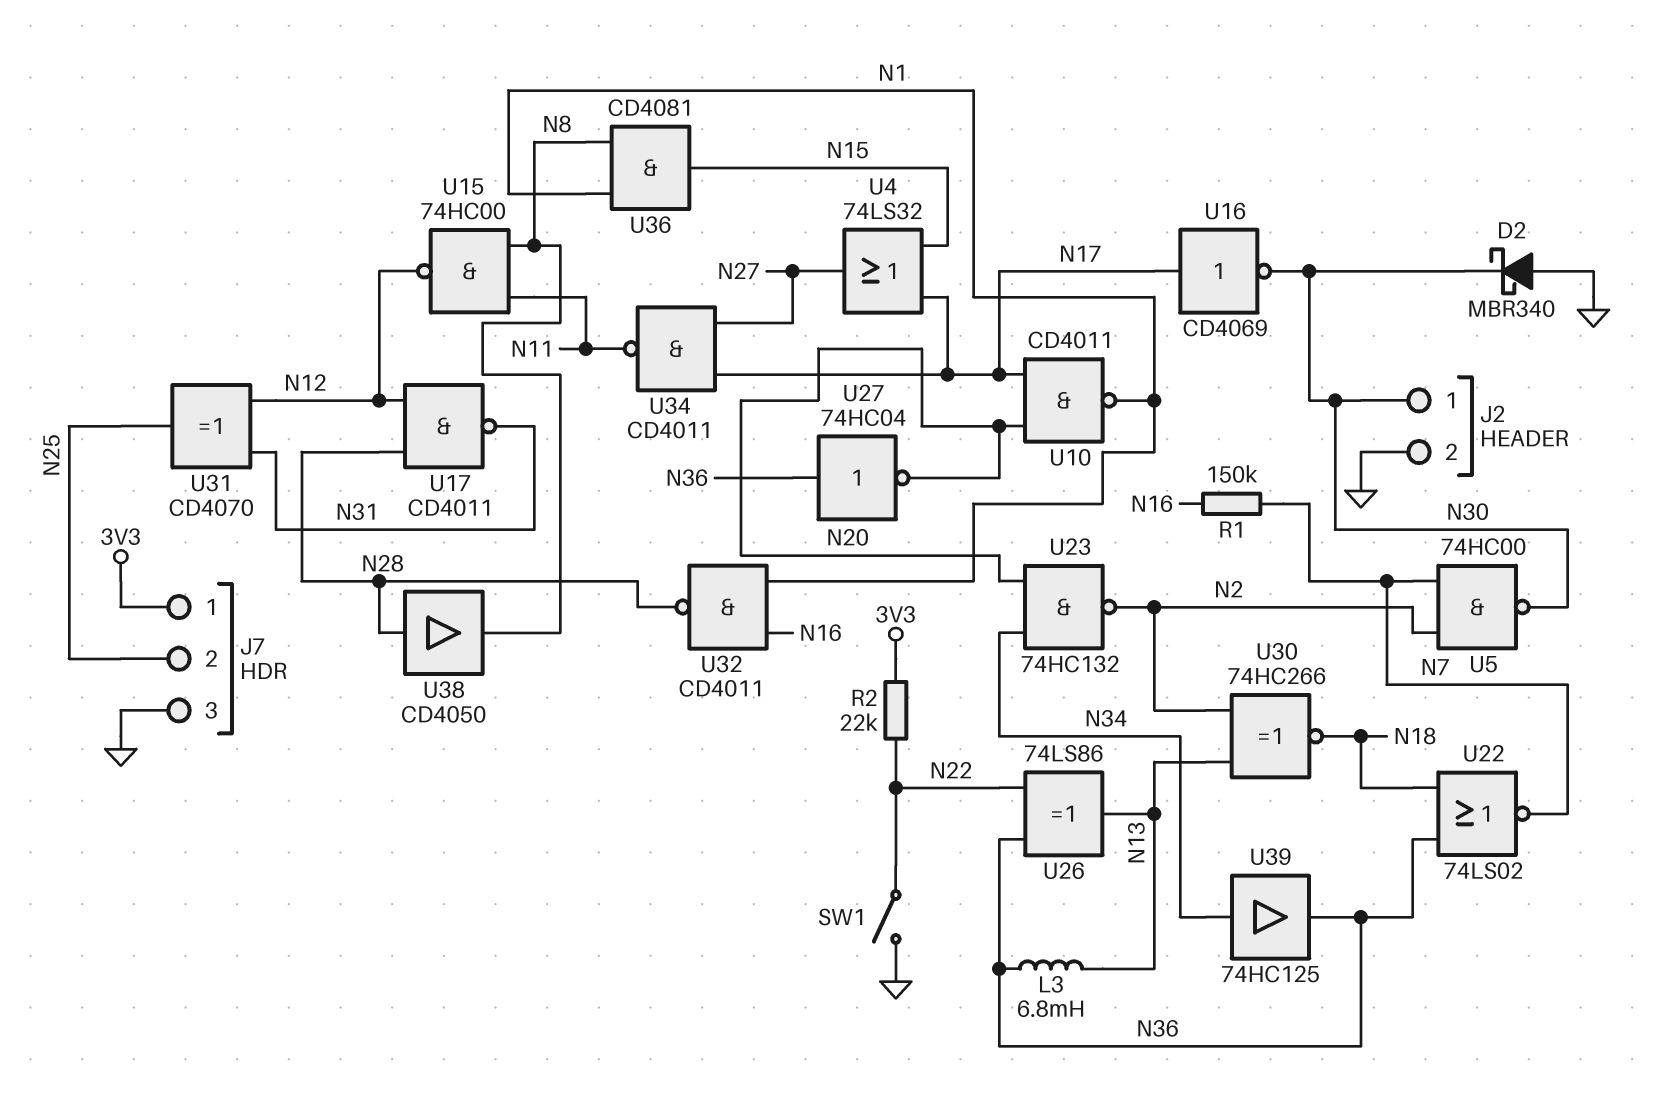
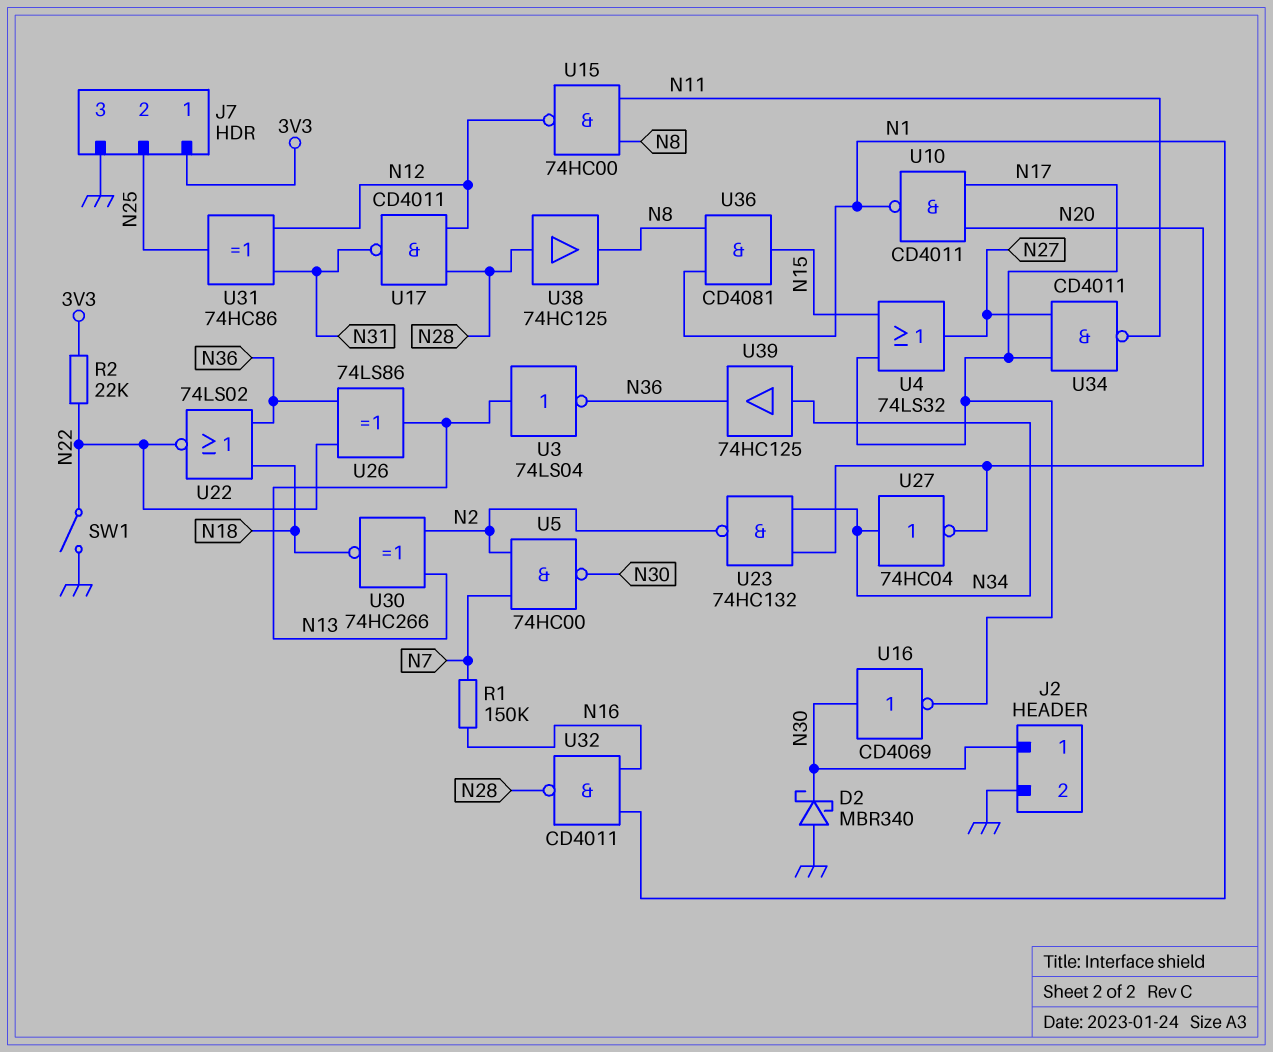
L3: 6.8mH (N13, N36) -> none
U3: none -> NOT 74LS04 (in N13, out N36)
U16: NOT CD4069 (in N17, out N30) -> NOT CD4069 (in N30, out N17)
U22: NOR 74LS02 (in N18, in N36, out N7) -> NOR 74LS02 (in N18, in N36, out N22)
U27: NOT 74HC04 (in N36, out N20) -> NOT 74HC04 (in N34, out N20)
U31: XOR CD4070 (in N12, in N31, out N25) -> XOR 74HC86 (in N12, in N31, out N25)
U38: buffer CD4050 (in N28, out N8) -> buffer 74HC125 (in N28, out N8)

